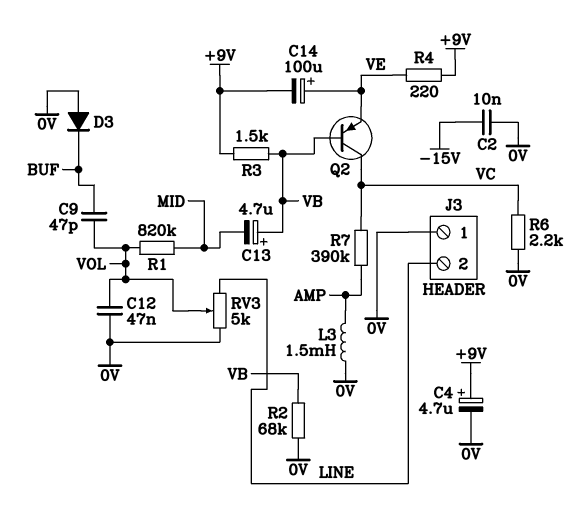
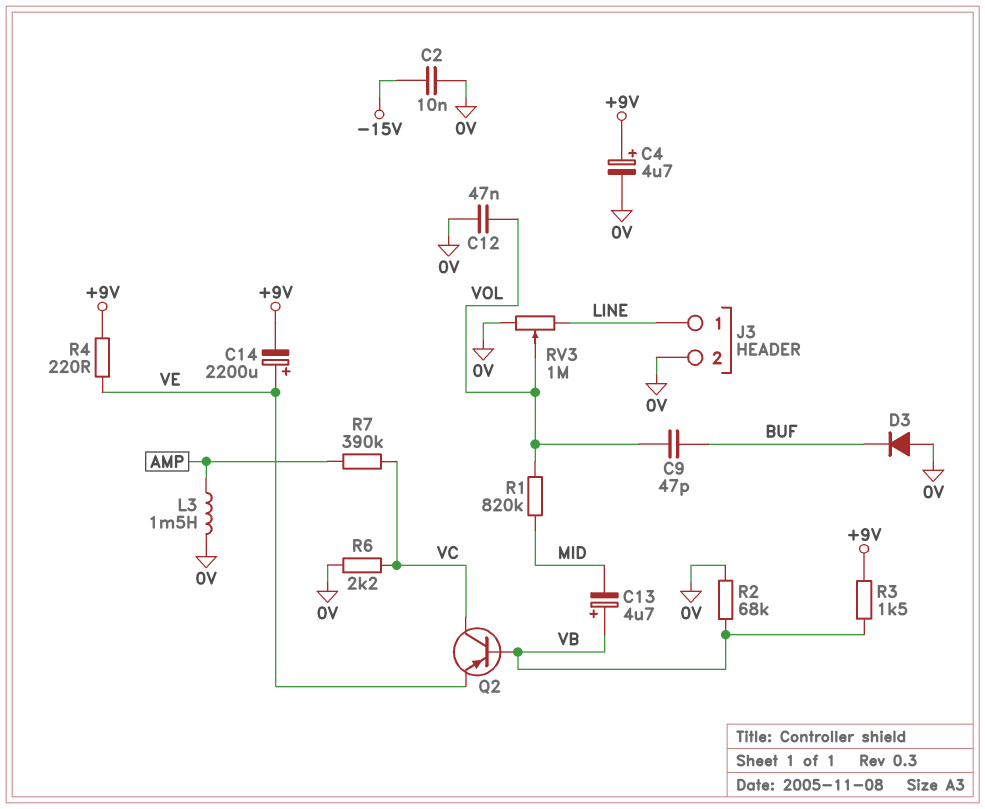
C14: 100uF (plus VE, minus +9V) -> 2200uF (plus VE, minus +9V)
J3 pin 1: 0V -> LINE
J3 pin 2: LINE -> 0V
RV3: 5k (0V, LINE, wiper VOL) -> 1M (0V, LINE, wiper VOL)

